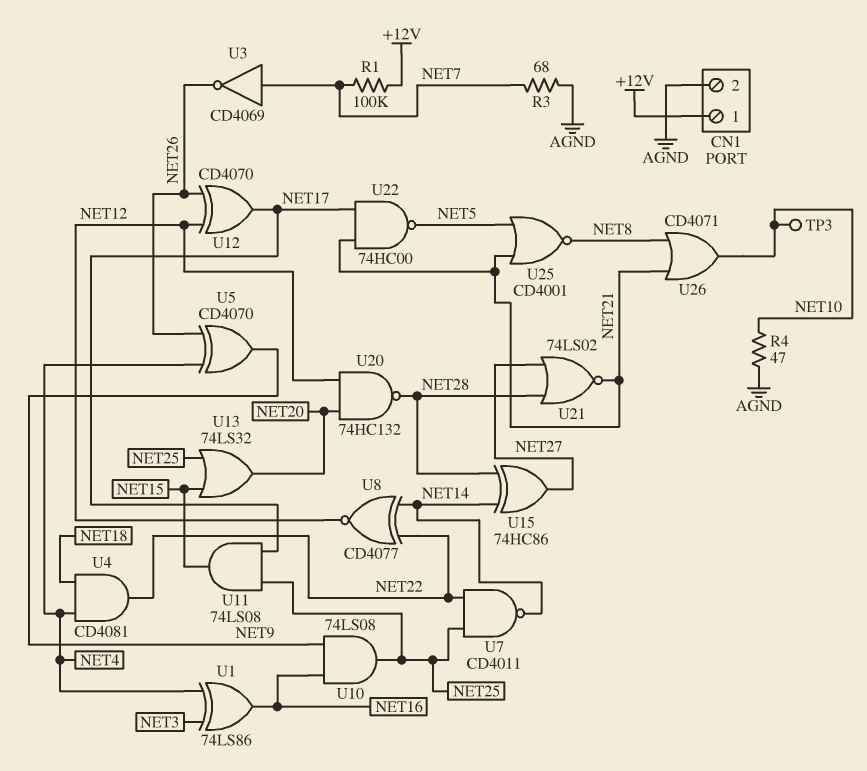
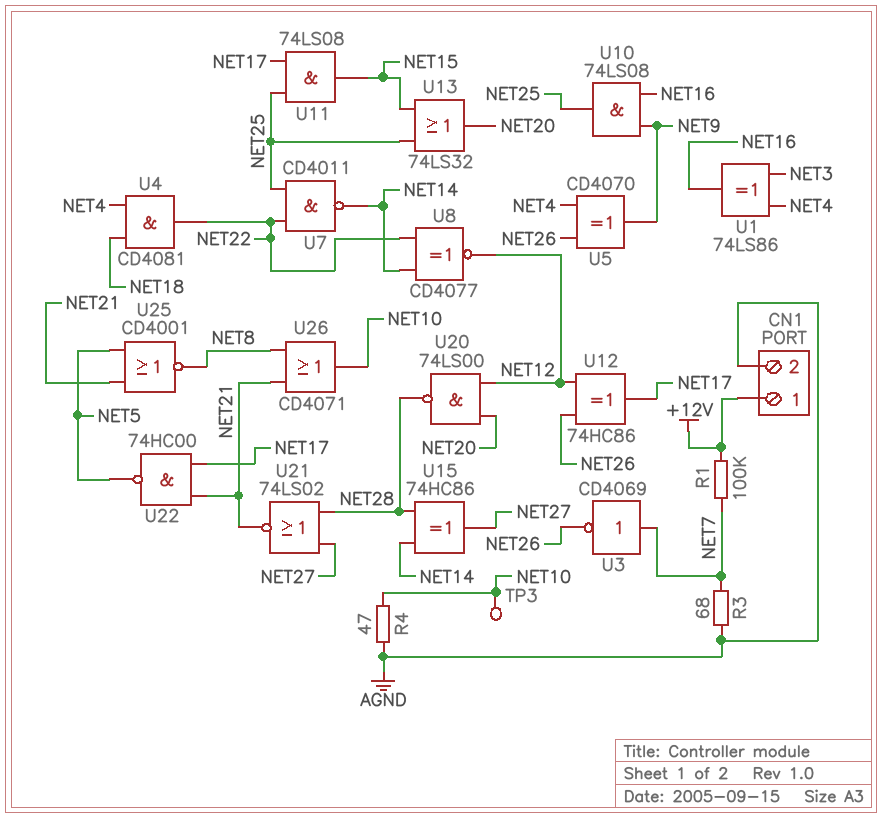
U12: XOR CD4070 (in NET12, in NET26, out NET17) -> XOR 74HC86 (in NET12, in NET26, out NET17)
U20: NAND 74HC132 (in NET12, in NET20, out NET28) -> NAND 74LS00 (in NET12, in NET20, out NET28)

